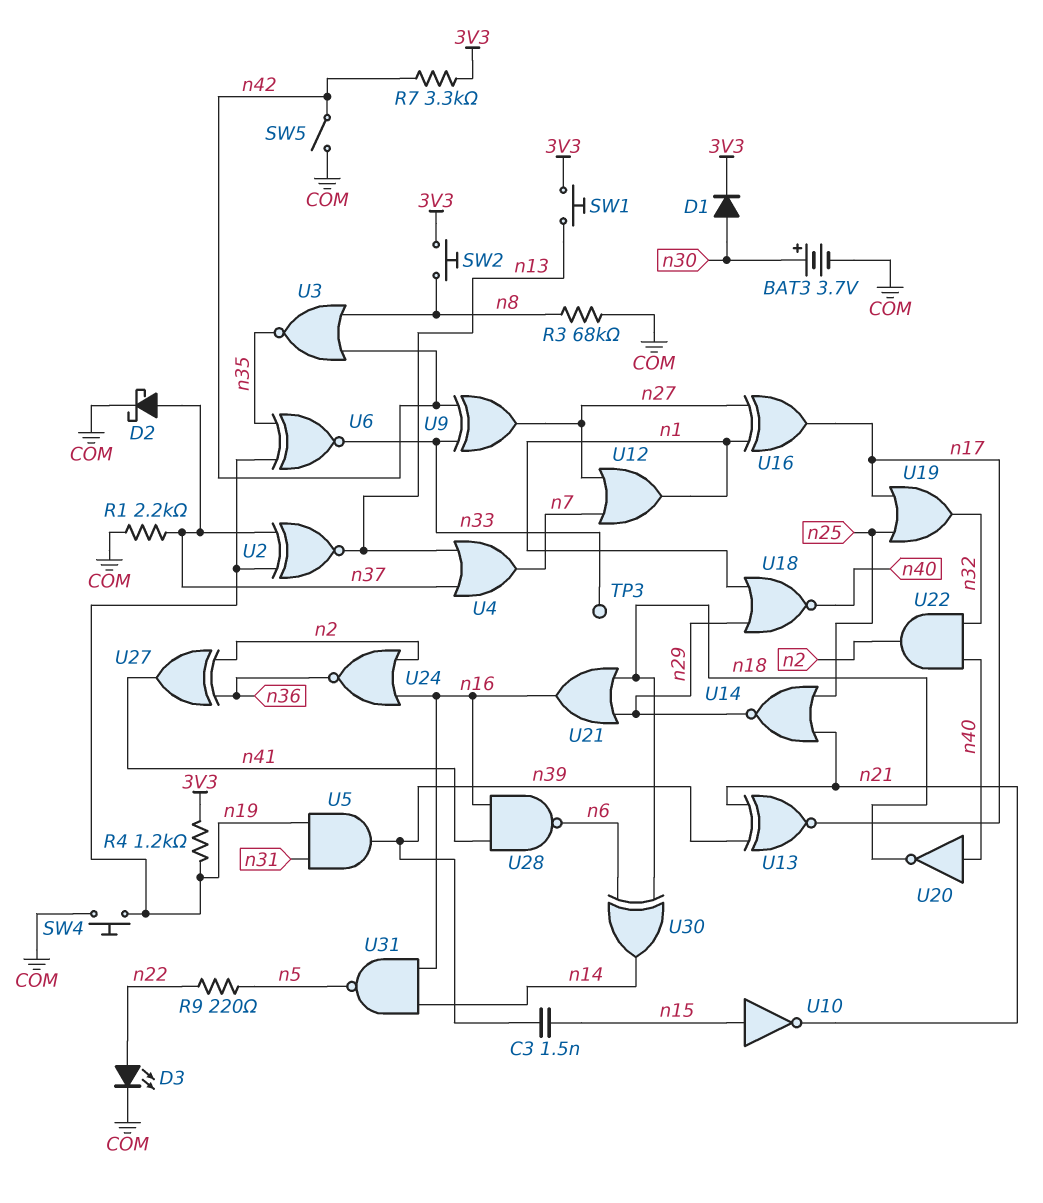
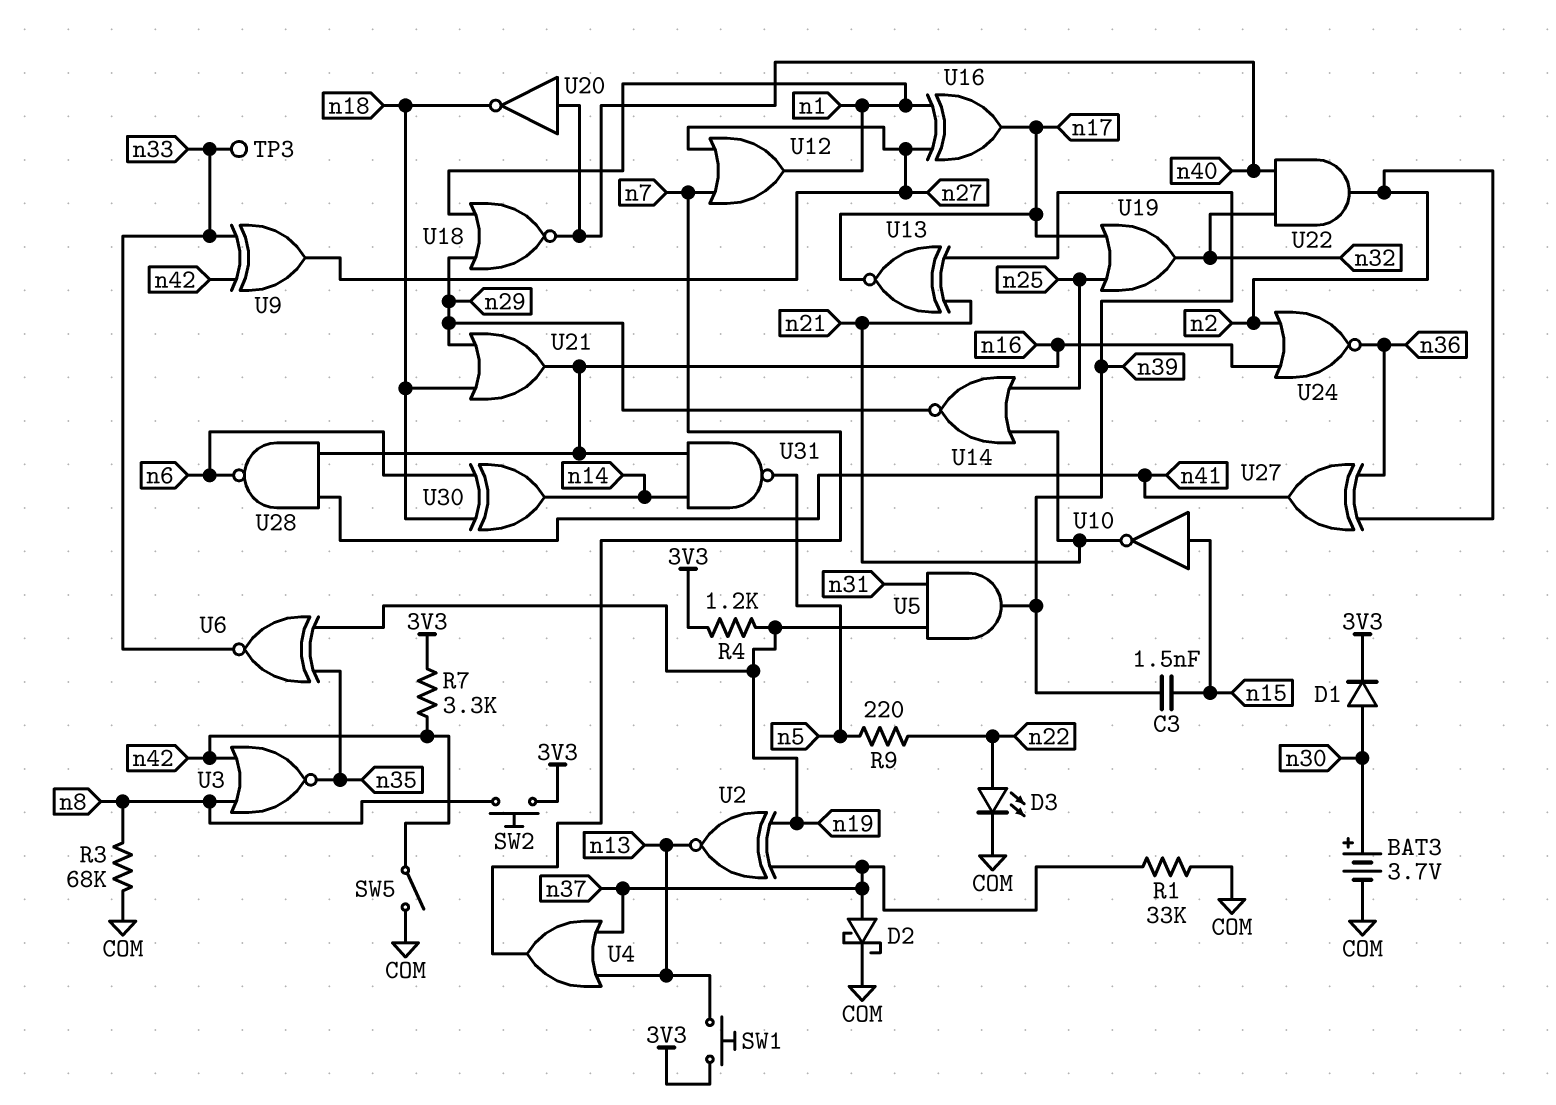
R1: 2.2k (COM, n37) -> 33k (COM, n37)
SW4: button (COM, n19) -> none

